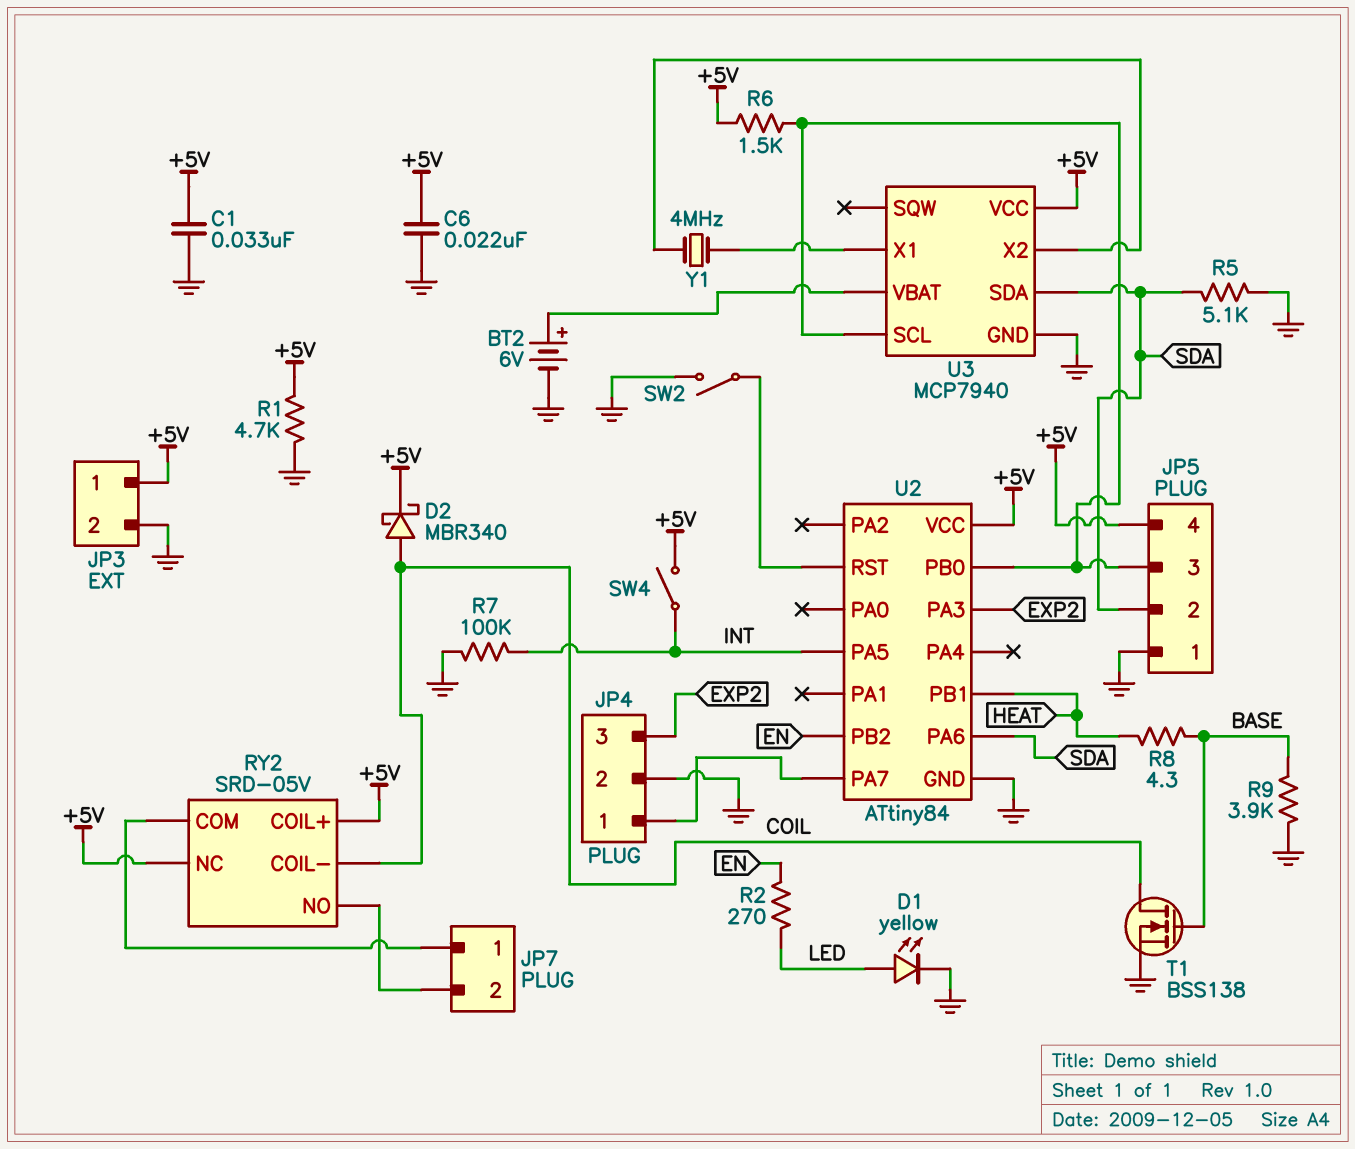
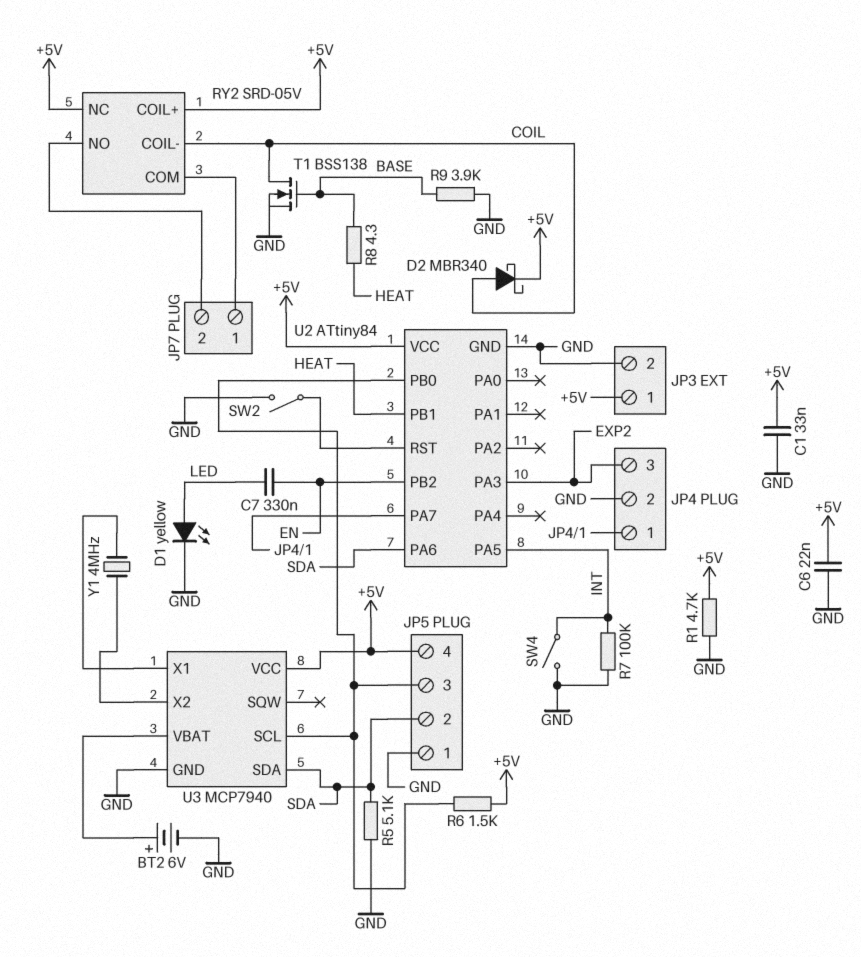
C7: none -> 330nF (EN, LED)
R2: 270 (EN, LED) -> none
SW4: switch (+5V, INT) -> switch (GND, INT)

